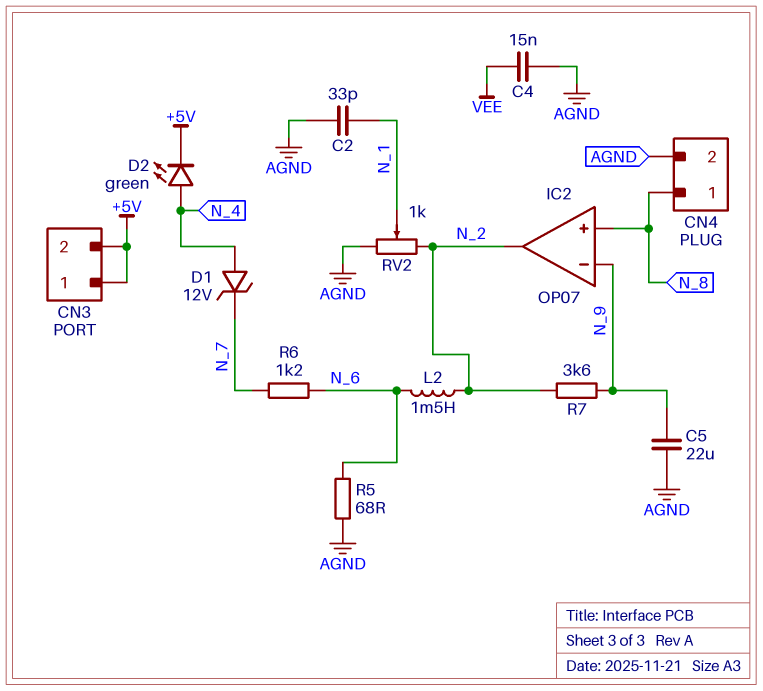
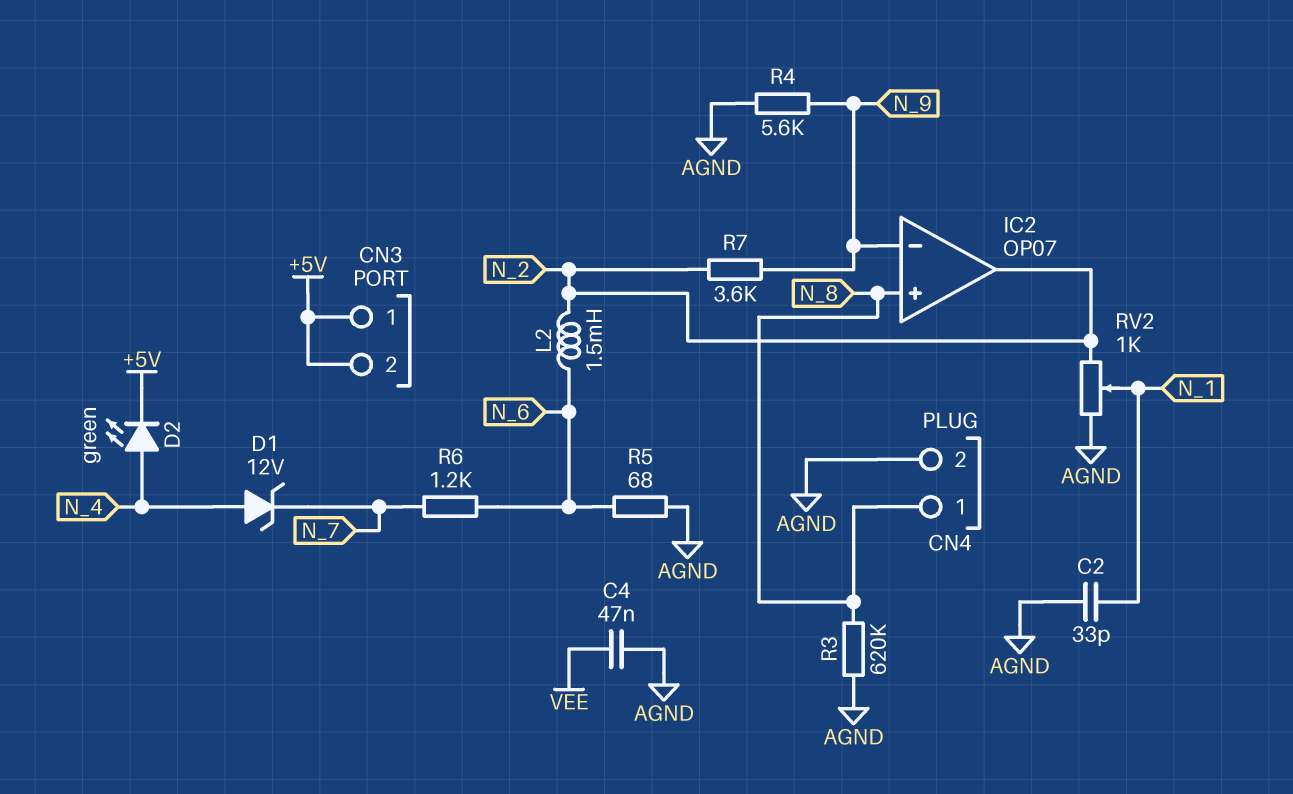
C4: 15nF (AGND, VEE) -> 47nF (AGND, VEE)
C5: 22uF (AGND, N_9) -> none
R3: none -> 620k (AGND, N_8)
R4: none -> 5.6k (AGND, N_9)

